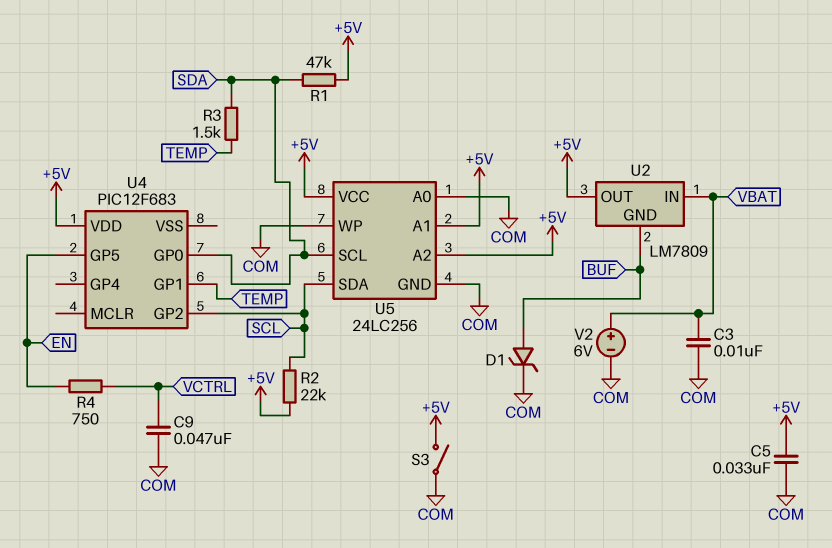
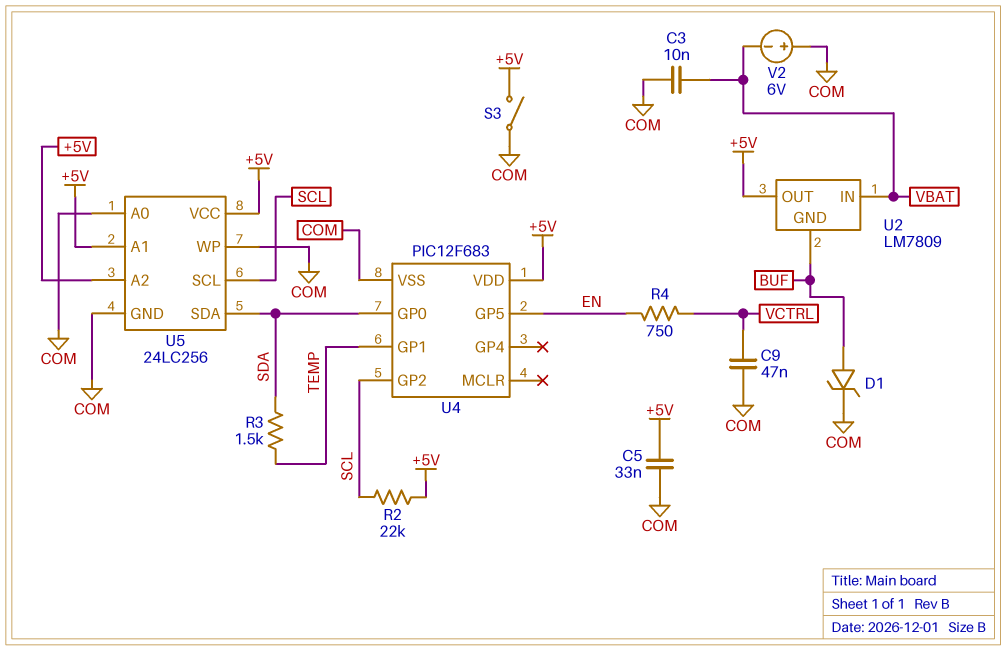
R1: 47k (+5V, SDA) -> none
U4 pin VSS: none -> COM
U5 pin SCL: SDA -> SCL
U5 pin SDA: SCL -> SDA
V2: 6V (plus VBAT, minus COM) -> 6V (plus COM, minus VBAT)

